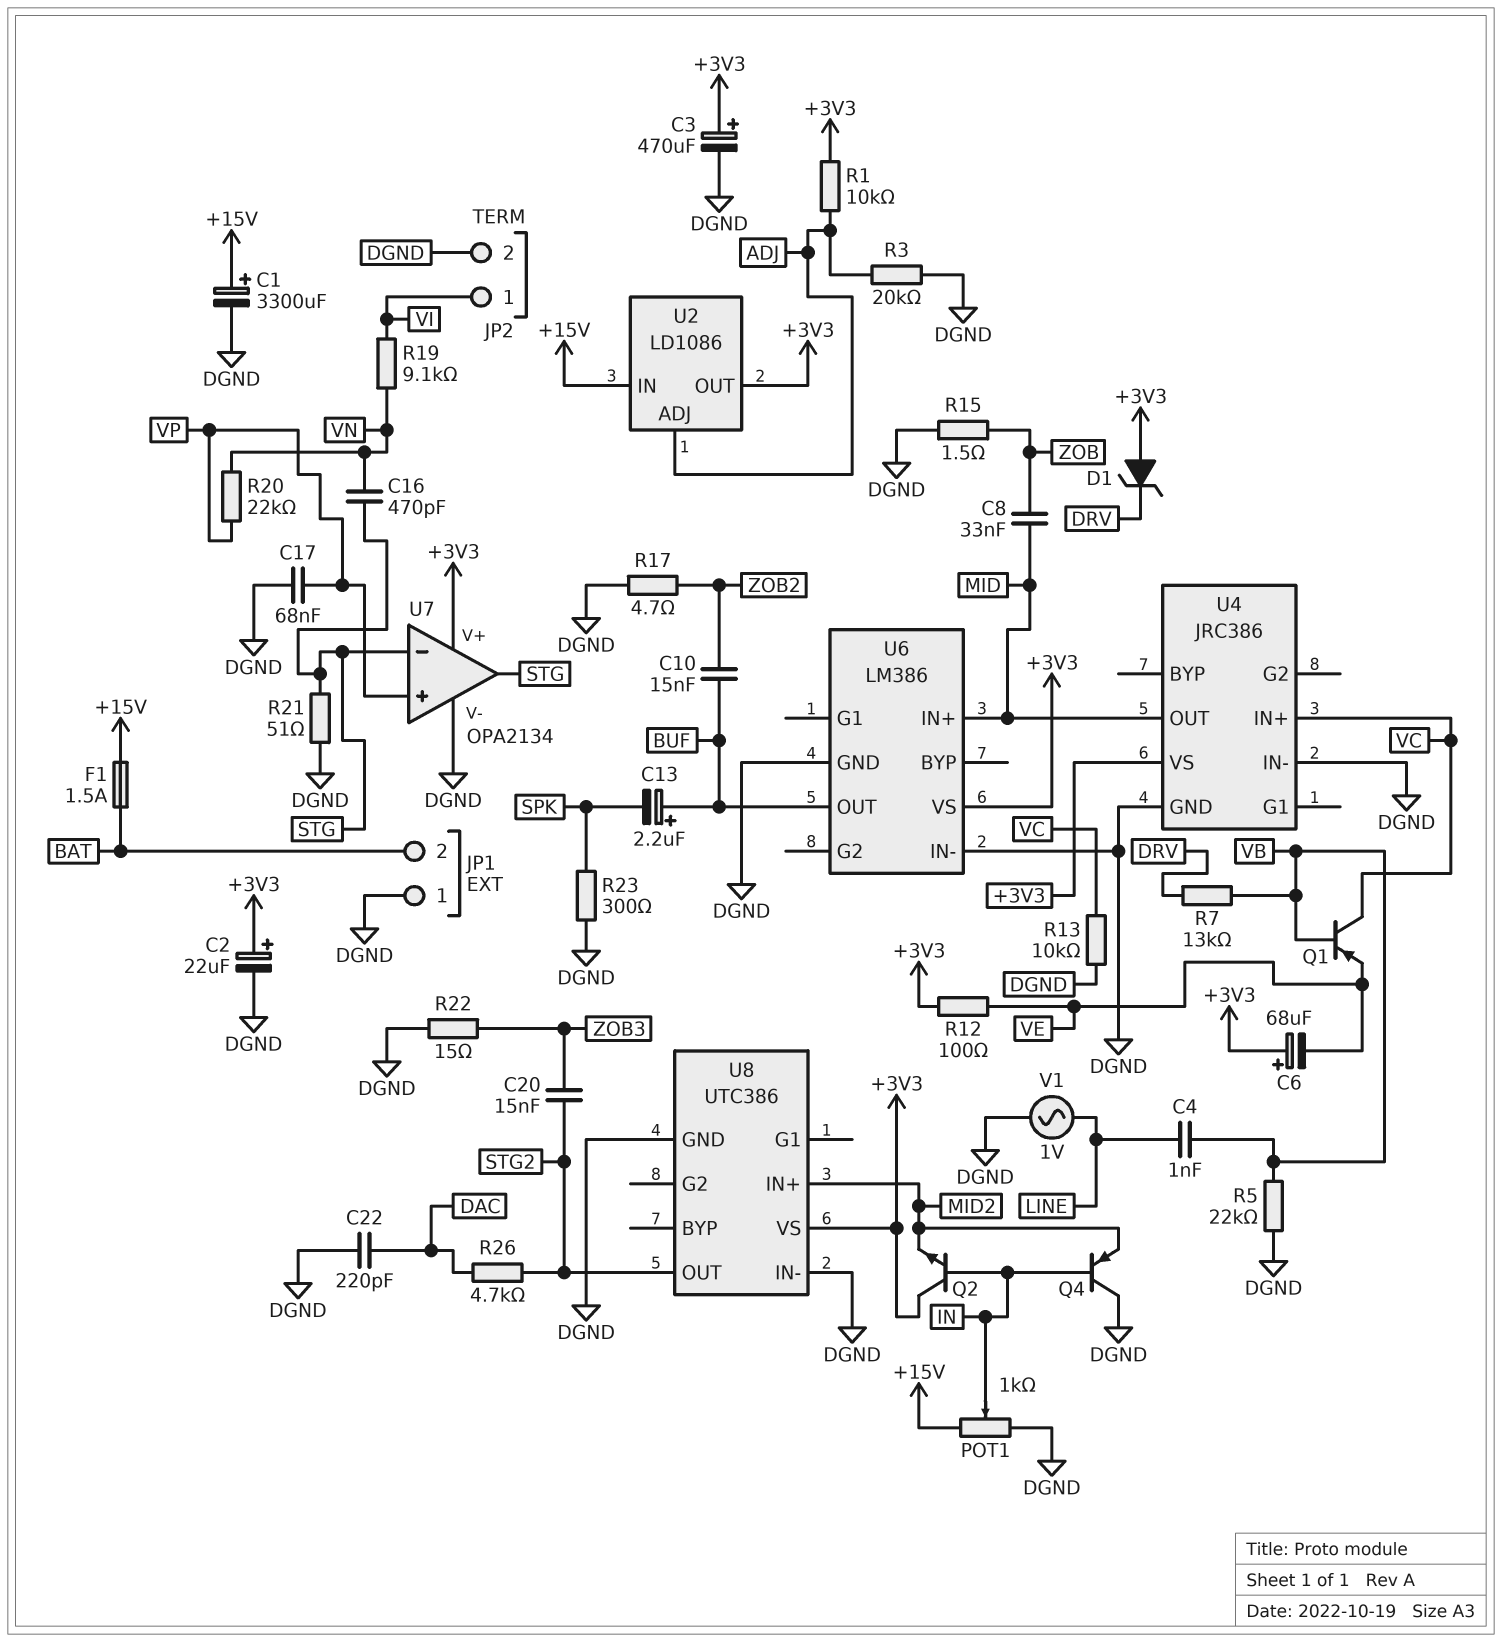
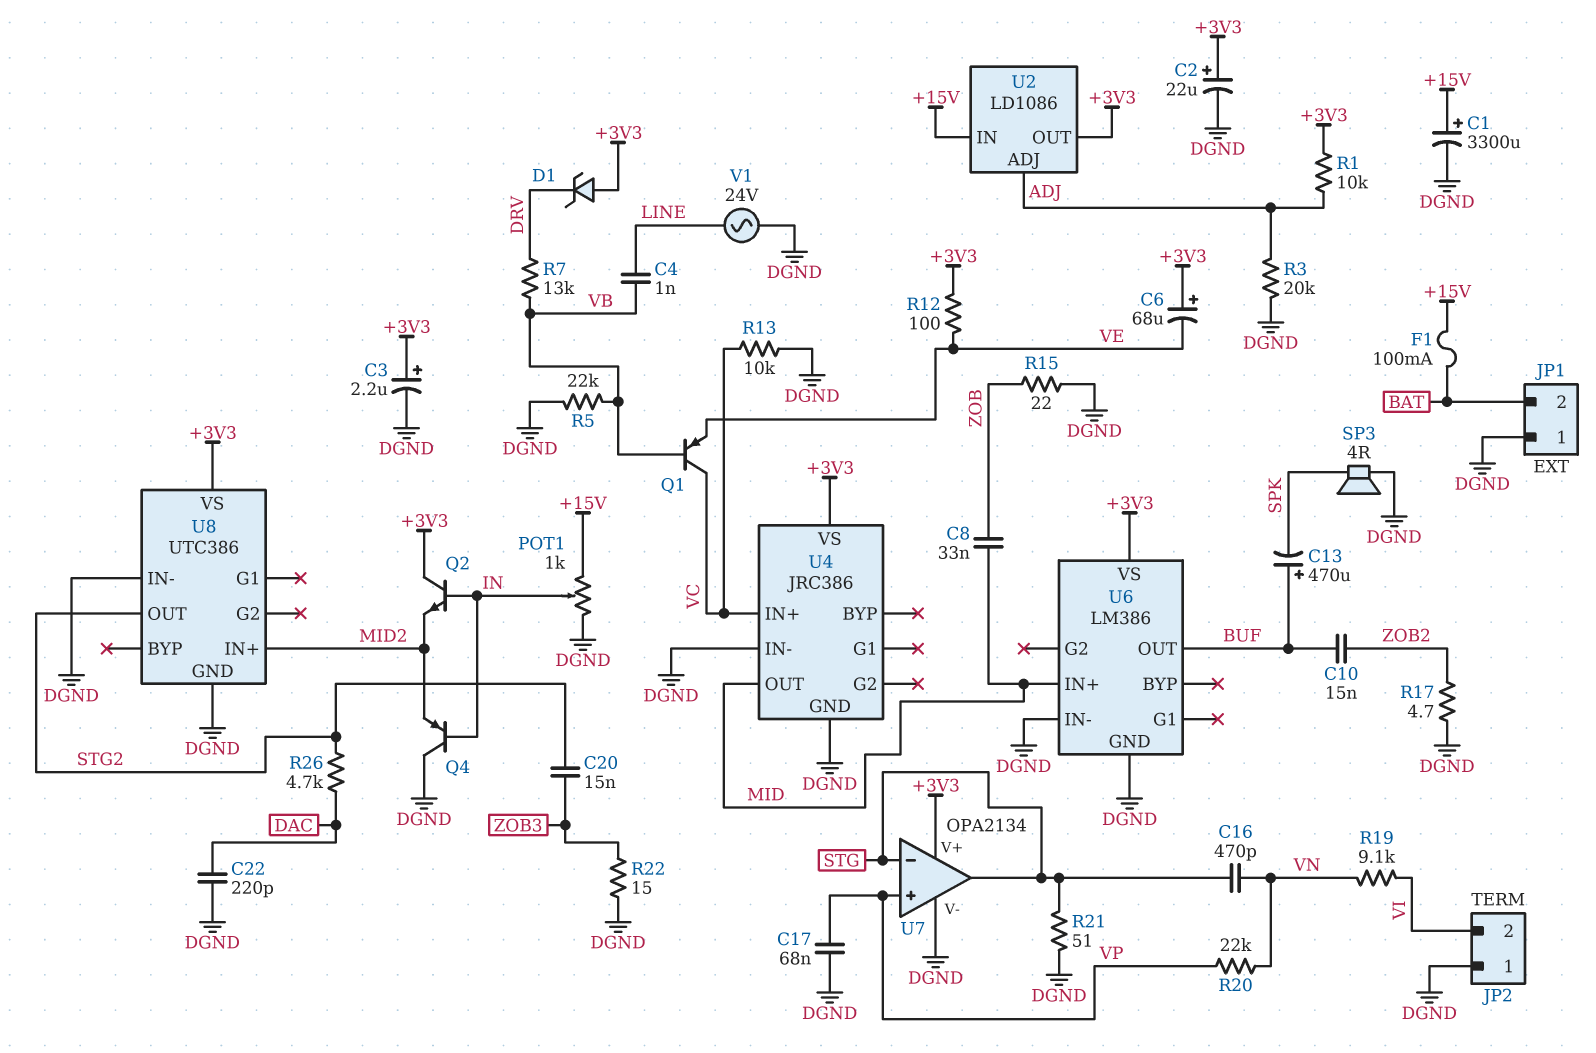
C3: 470uF (plus +3V3, minus DGND) -> 2.2uF (plus +3V3, minus DGND)
C13: 2.2uF (plus BUF, minus SPK) -> 470uF (plus BUF, minus SPK)
F1: 1.5A (+15V, BAT) -> 100mA (+15V, BAT)
JP2 pin 1: VI -> DGND
JP2 pin 2: DGND -> VI
R15: 1.5 (DGND, ZOB) -> 22 (DGND, ZOB)
R23: 300 (DGND, SPK) -> none
SP3: none -> speaker 4R (DGND, SPK)
V1: AC 1V (DGND, LINE) -> AC 24V (DGND, LINE)

